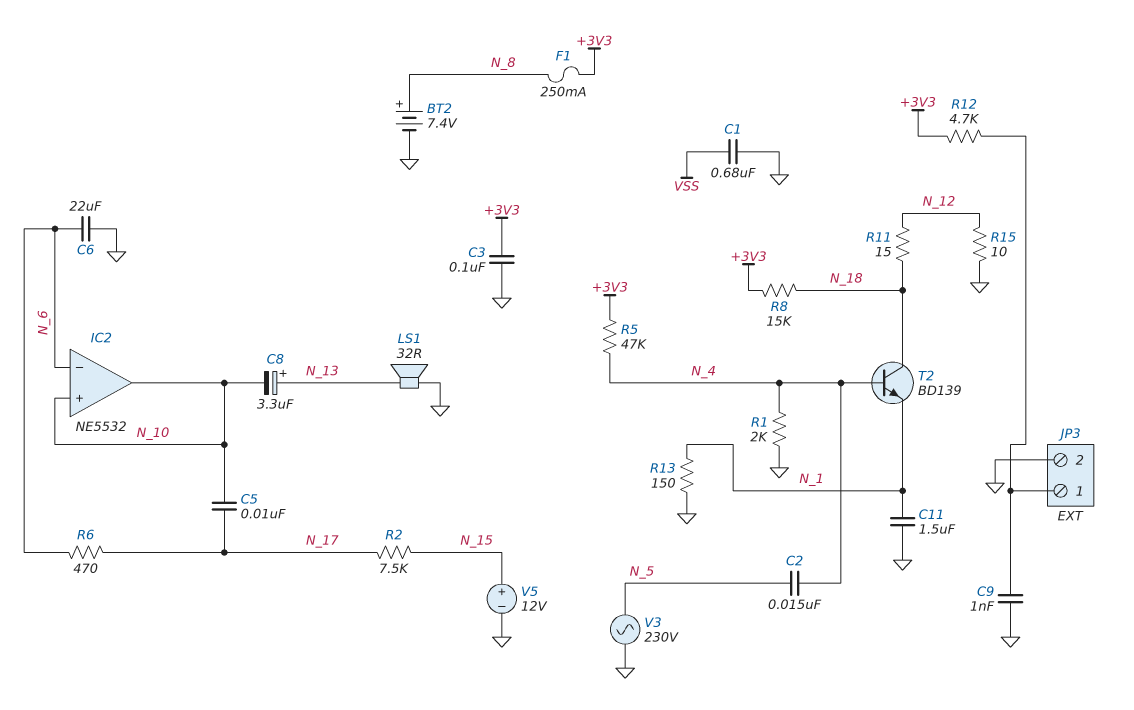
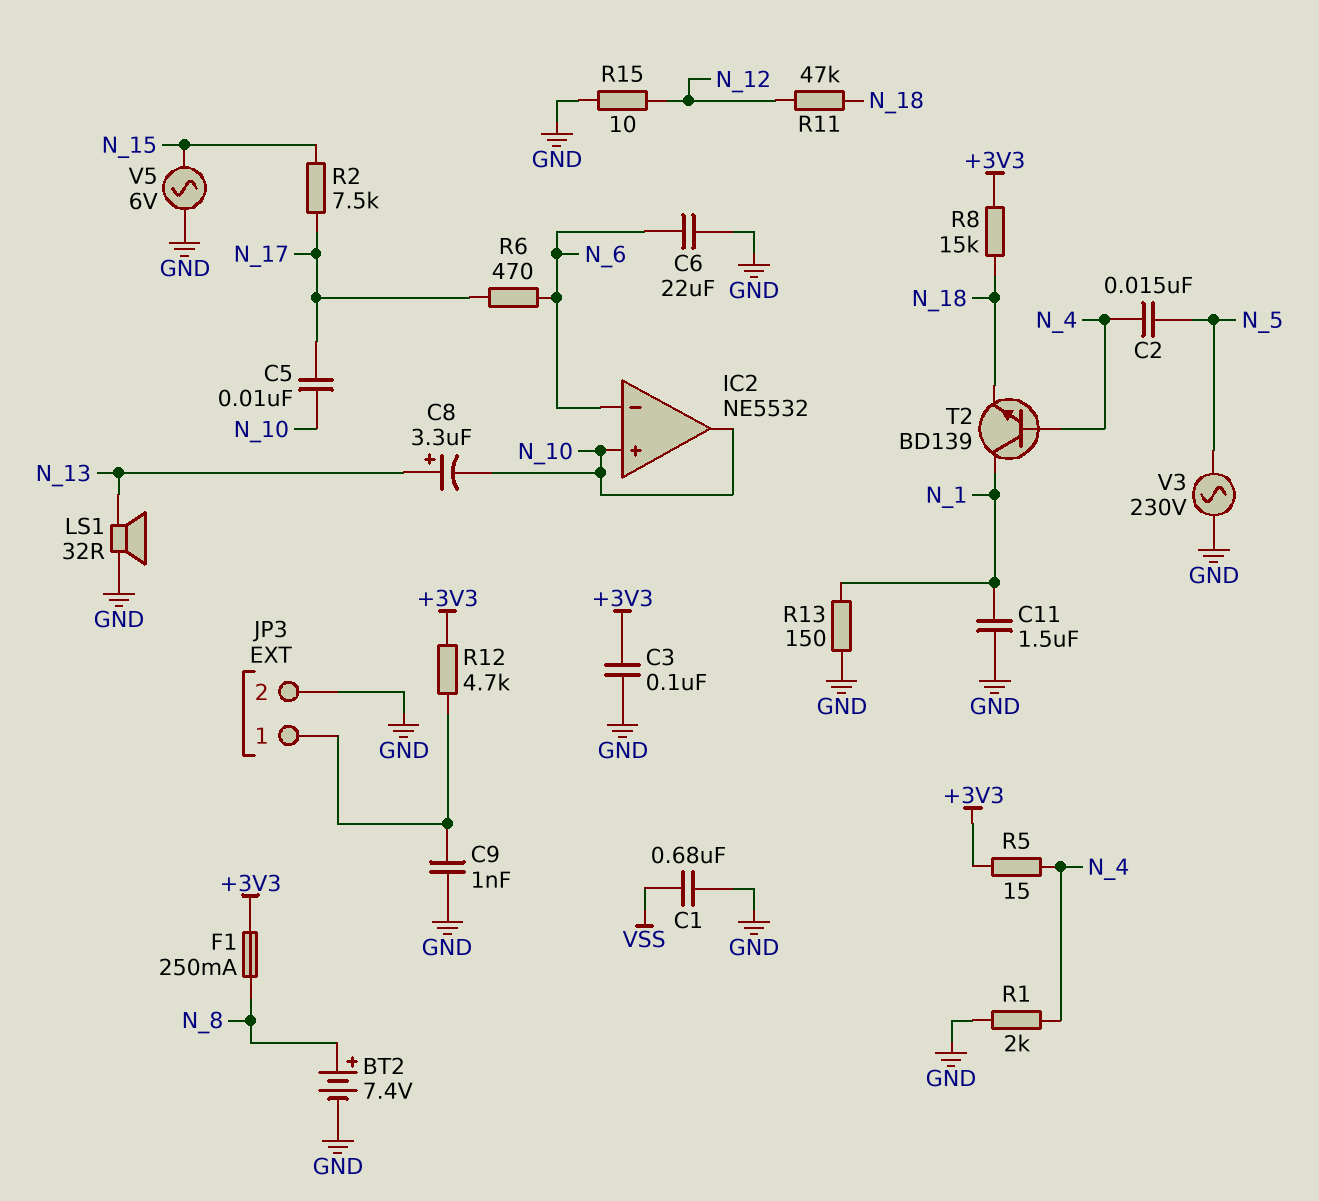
R5: 47k (+3V3, N_4) -> 15 (+3V3, N_4)
R11: 15 (N_12, N_18) -> 47k (N_12, N_18)
T2: NPN BD139 (B N_4, C N_18, E N_1) -> NPN BD139 (B N_4, C N_1, E N_18)
V5: 12V (plus N_15, minus GND) -> AC 6V (GND, N_15)

